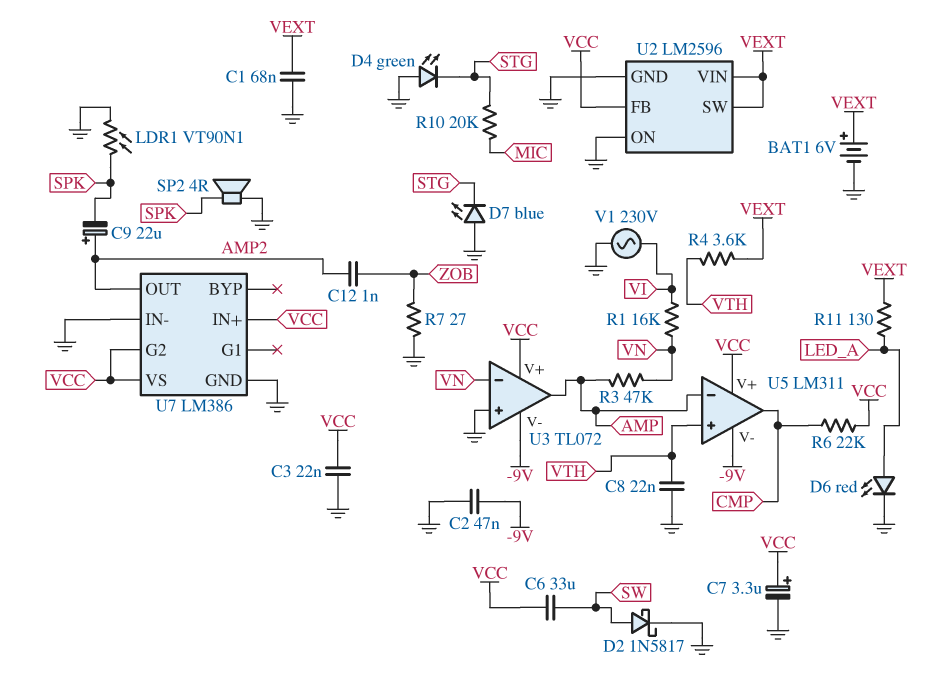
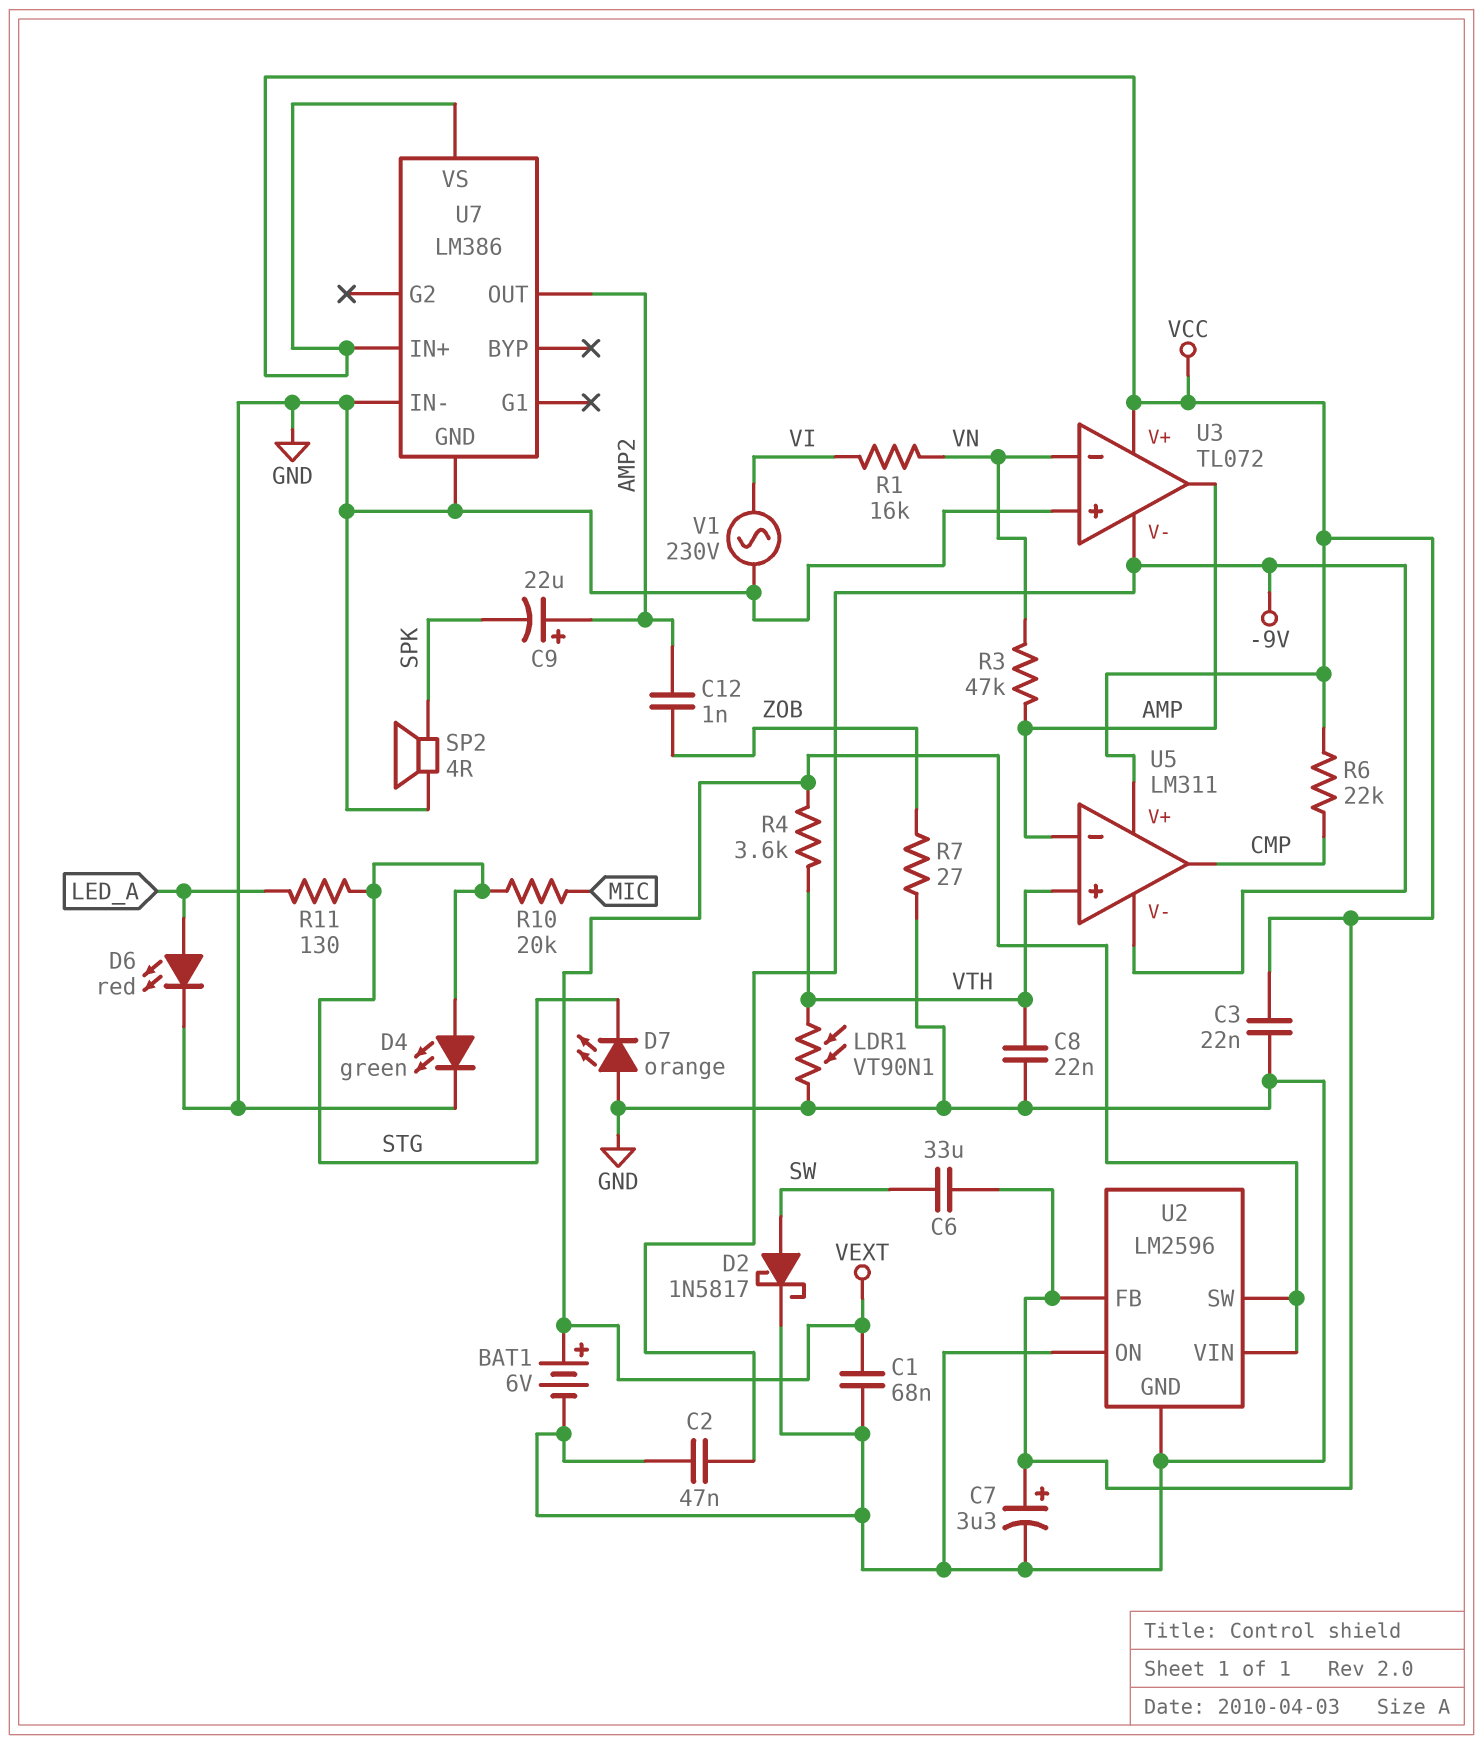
D4: LED green (A GND, K STG) -> LED green (A STG, K GND)
D7: LED blue (A GND, K STG) -> LED orange (A GND, K STG)
LDR1: VT90N1 (GND, SPK) -> VT90N1 (GND, VTH)
R11: 130 (LED_A, VEXT) -> 130 (LED_A, STG)
U7 pin G2: VCC -> none

